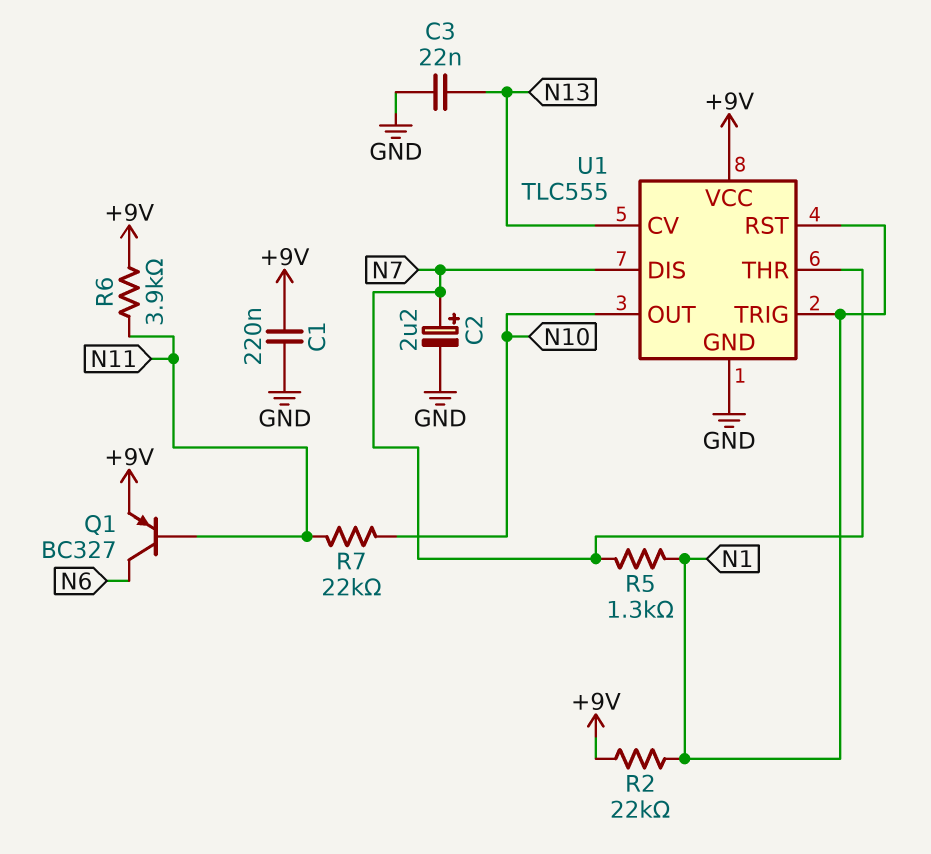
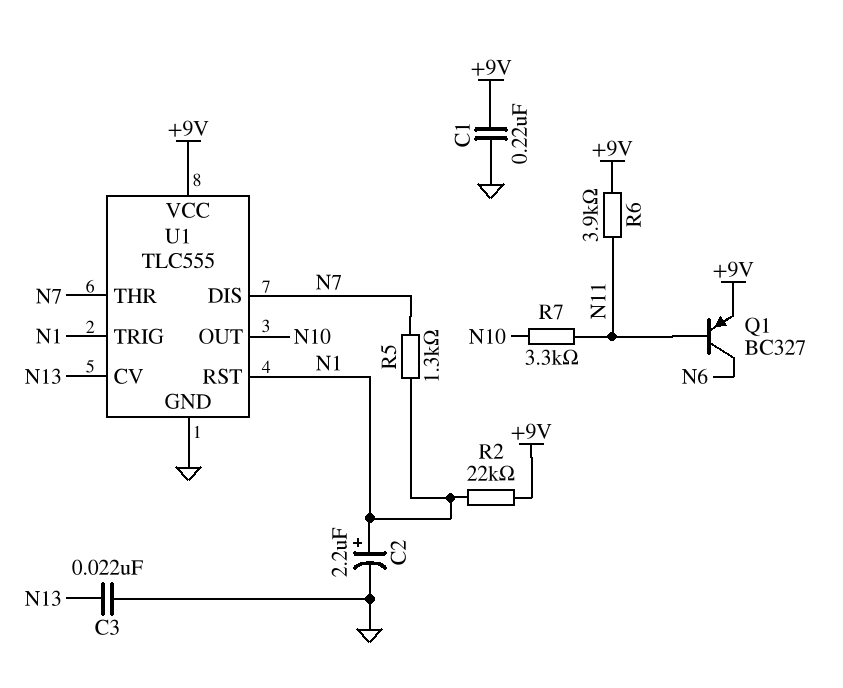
C2: 2.2uF (plus N7, minus GND) -> 2.2uF (plus N1, minus GND)
R7: 22k (N10, N11) -> 3.3k (N10, N11)

